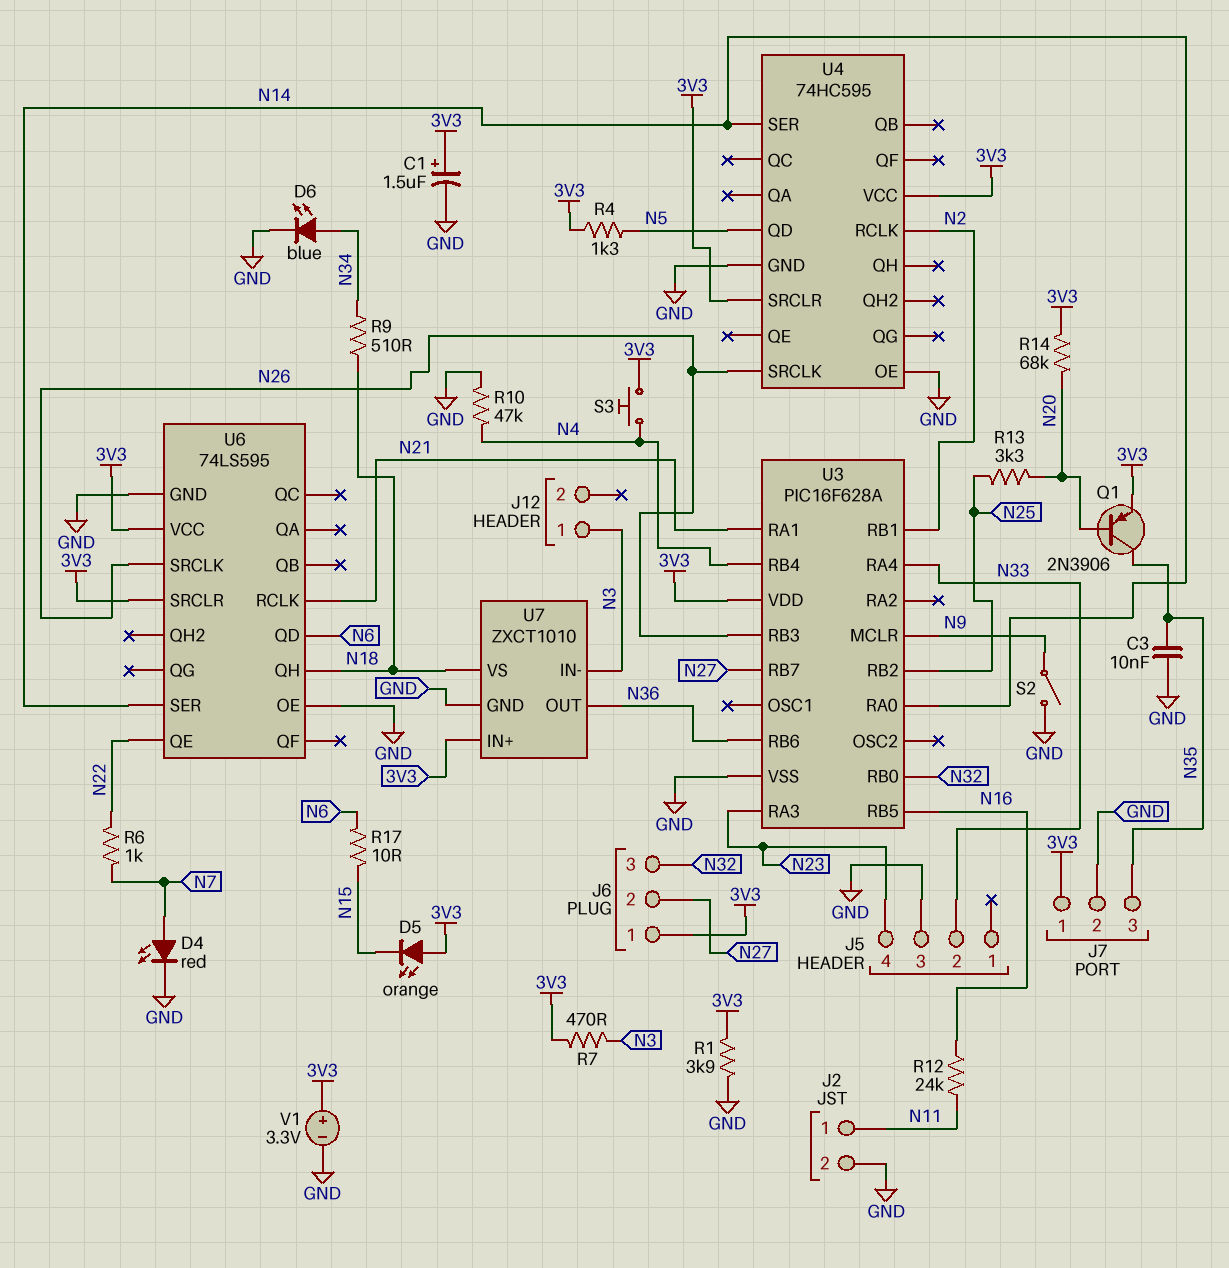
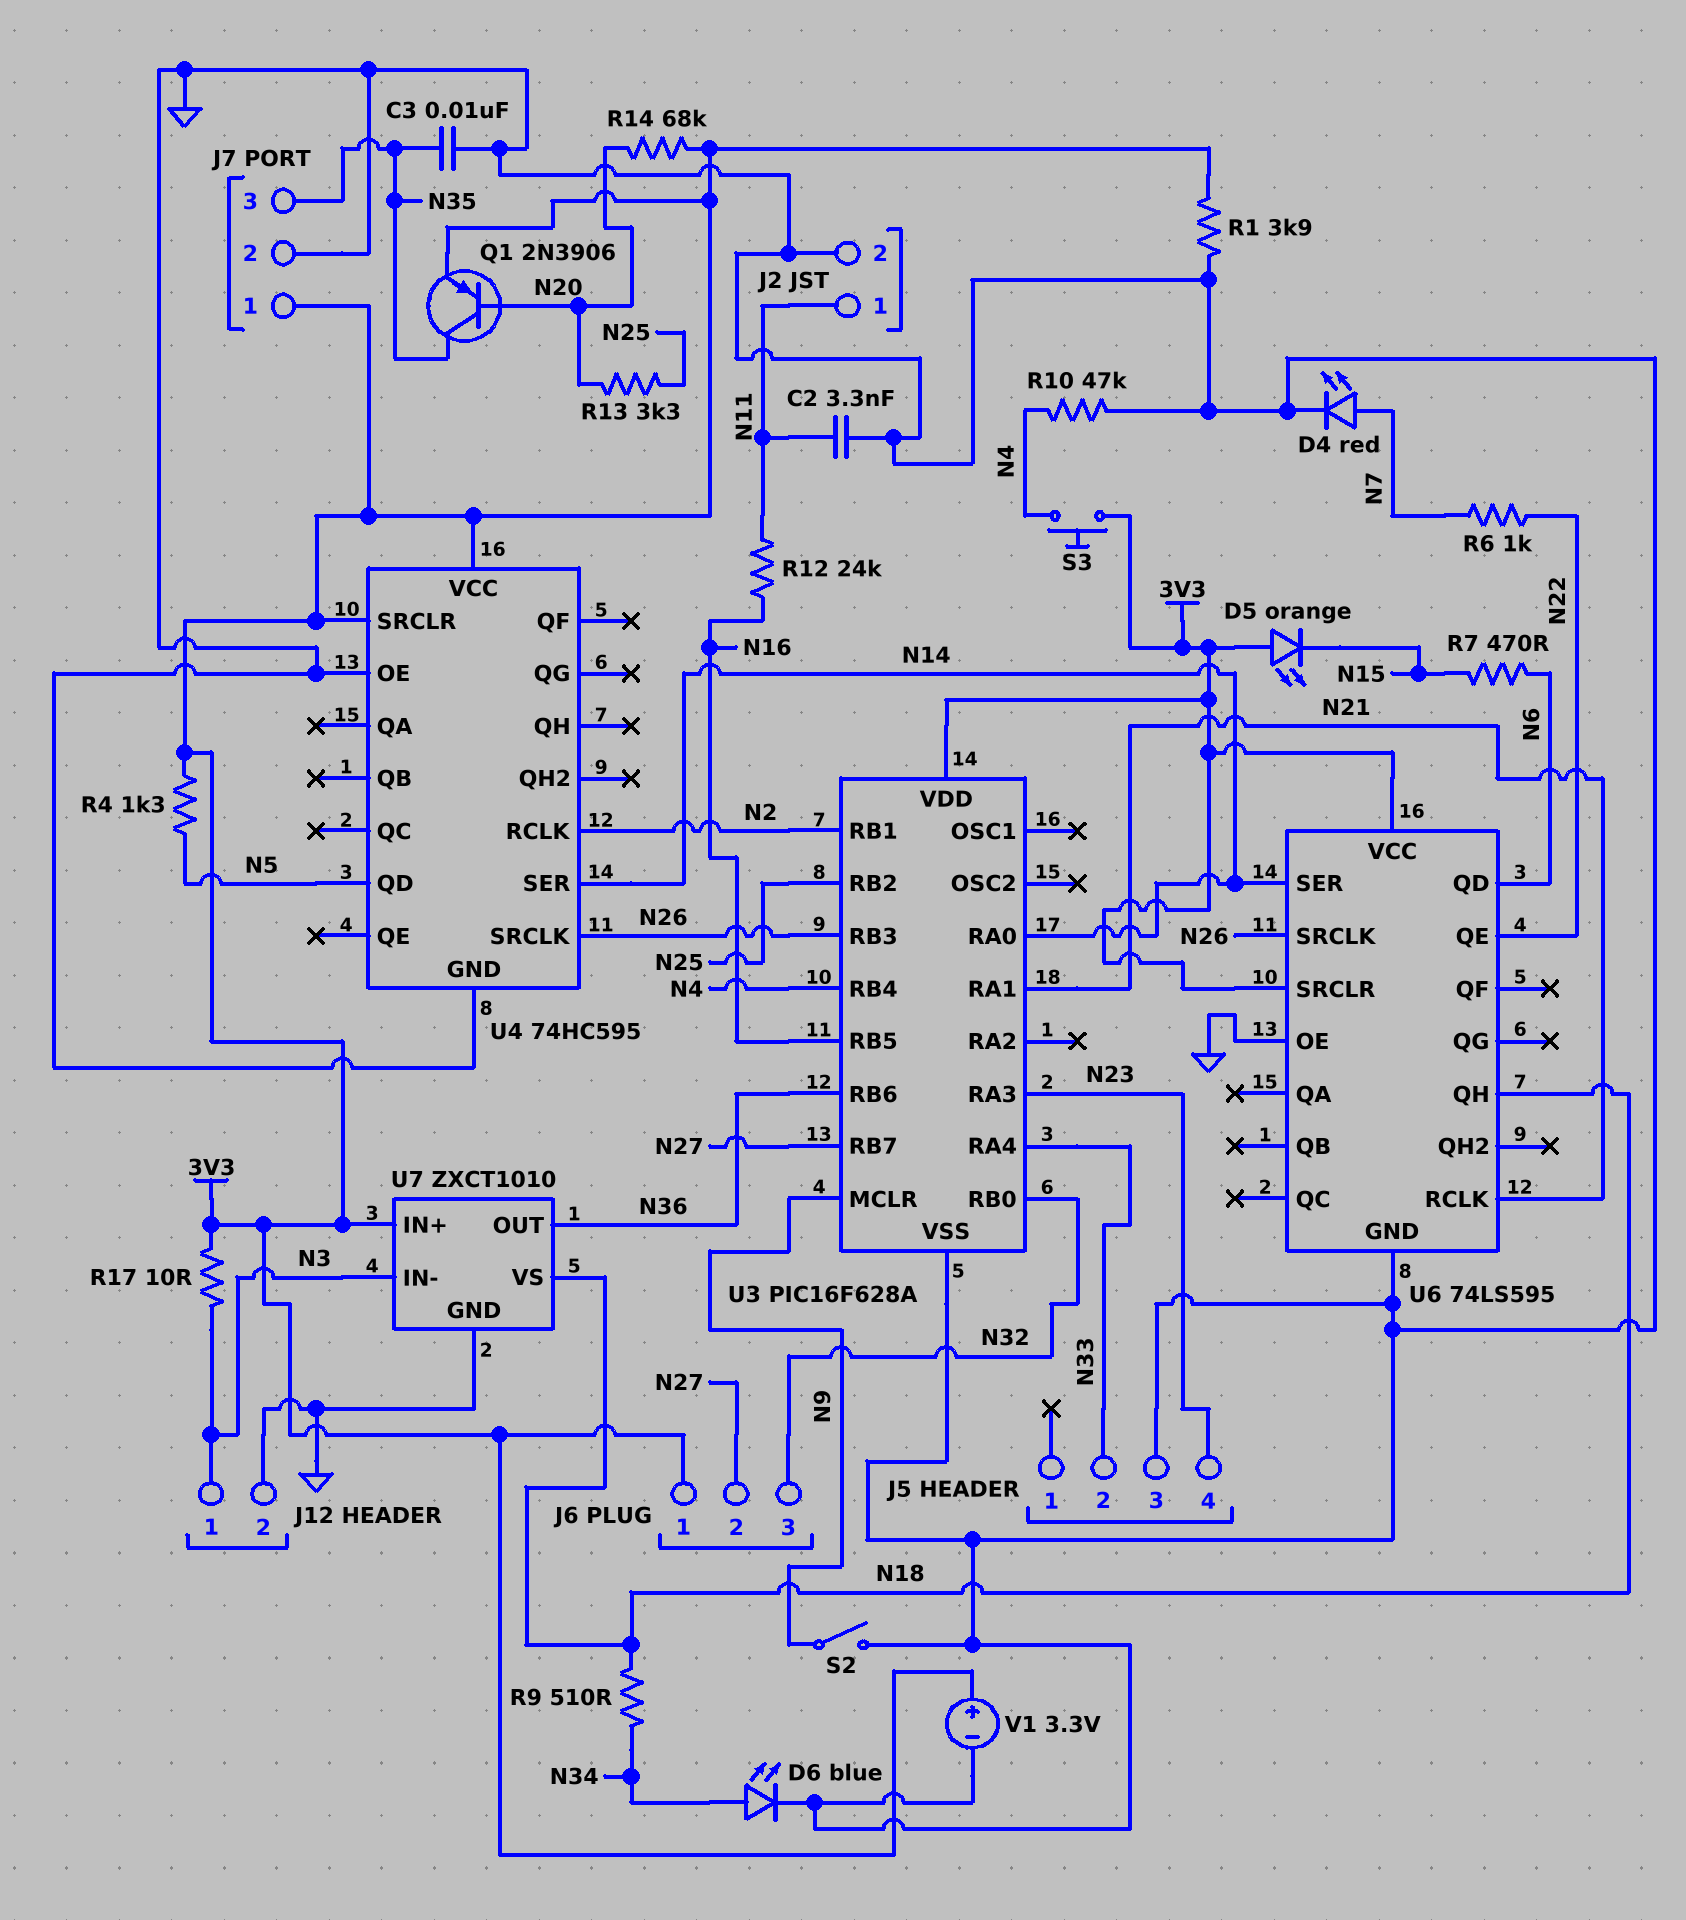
C1: 1.5uF (plus 3V3, minus GND) -> none
C2: none -> 3.3nF (GND, N11)
J12 pin 2: none -> GND
R7: 470 (3V3, N3) -> 470 (N6, N15)
R17: 10 (N6, N15) -> 10 (3V3, N3)

